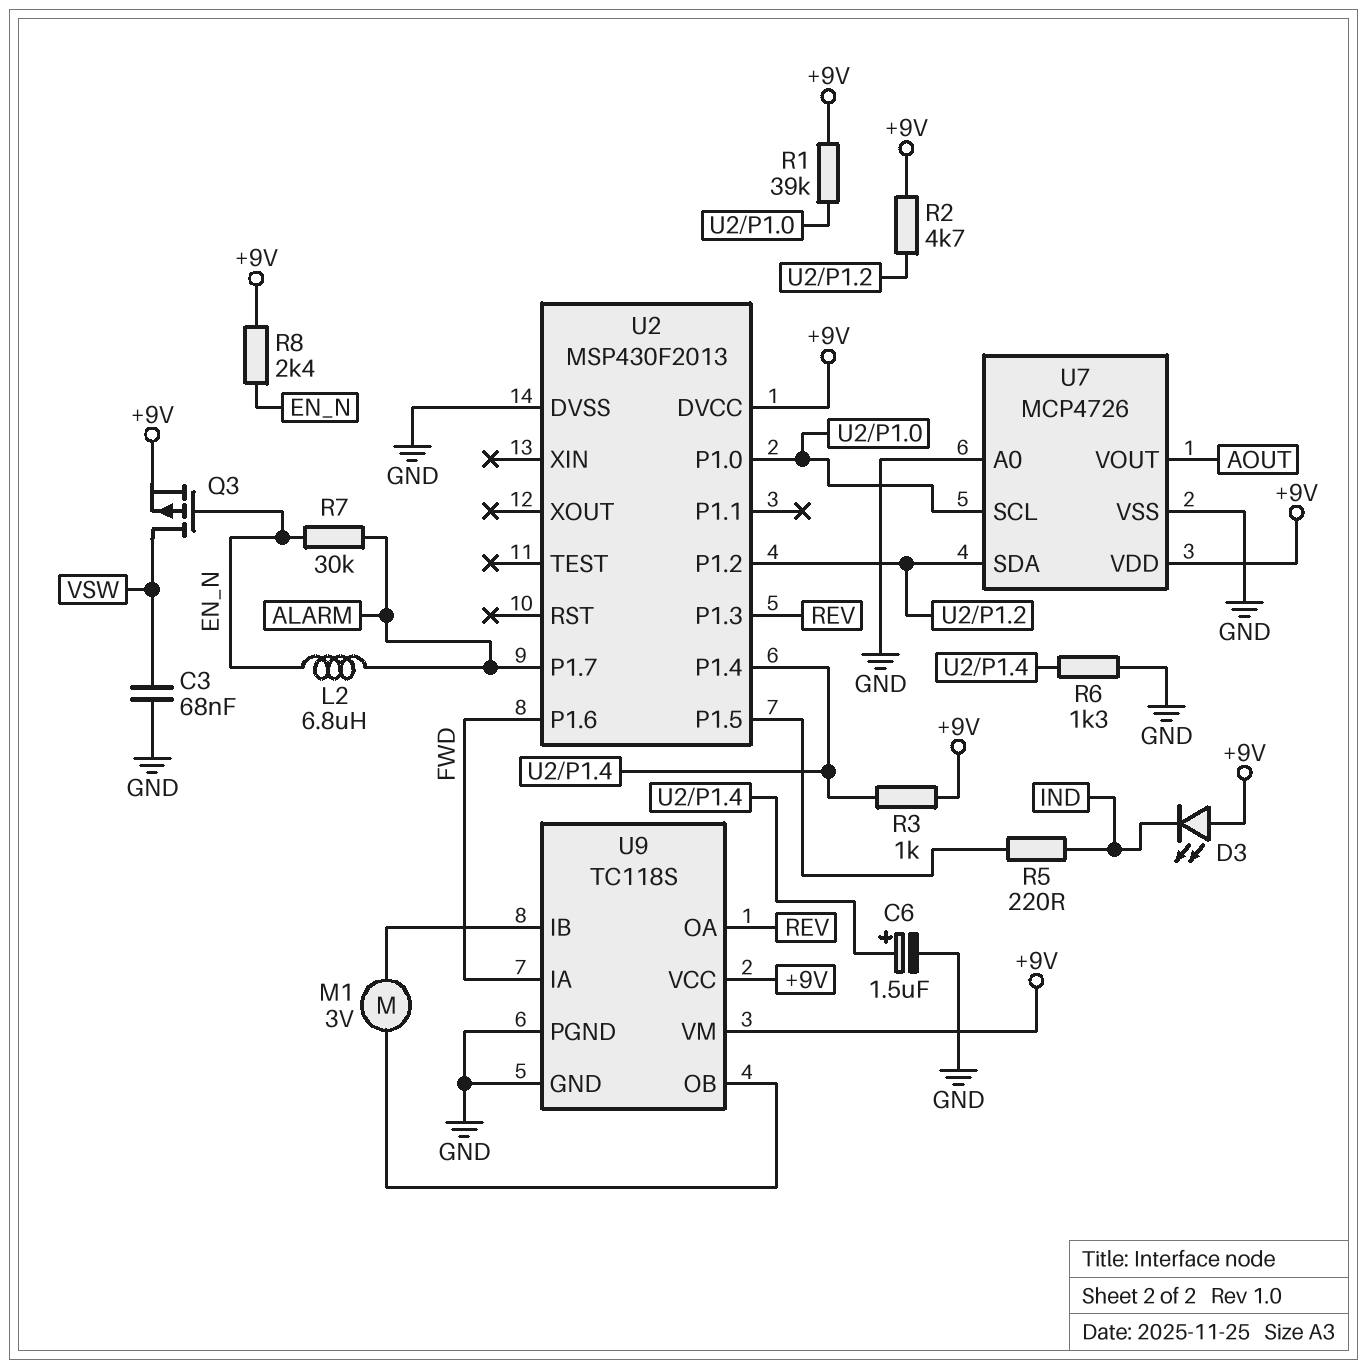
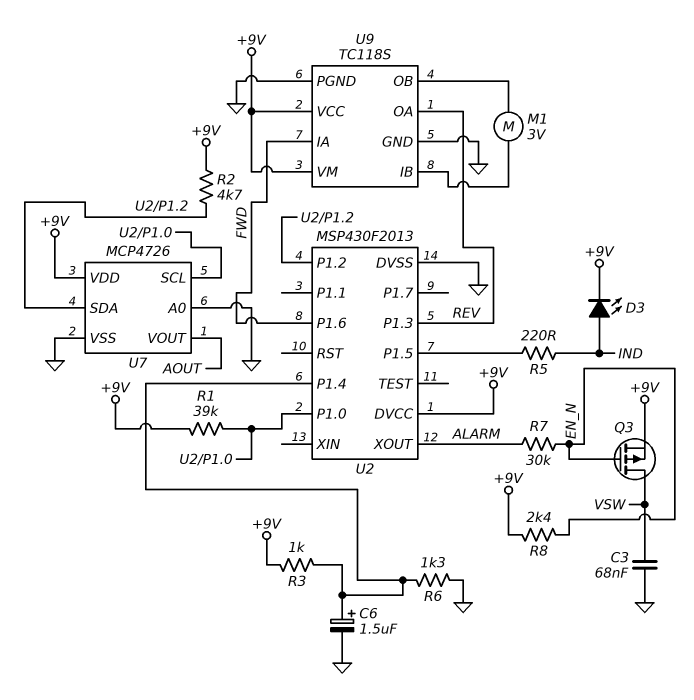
D3: LED (A +9V, K IND) -> LED (A IND, K +9V)
L2: 6.8uH (ALARM, EN_N) -> none
U2 pin P1.7: ALARM -> none
U2 pin XOUT: none -> ALARM

